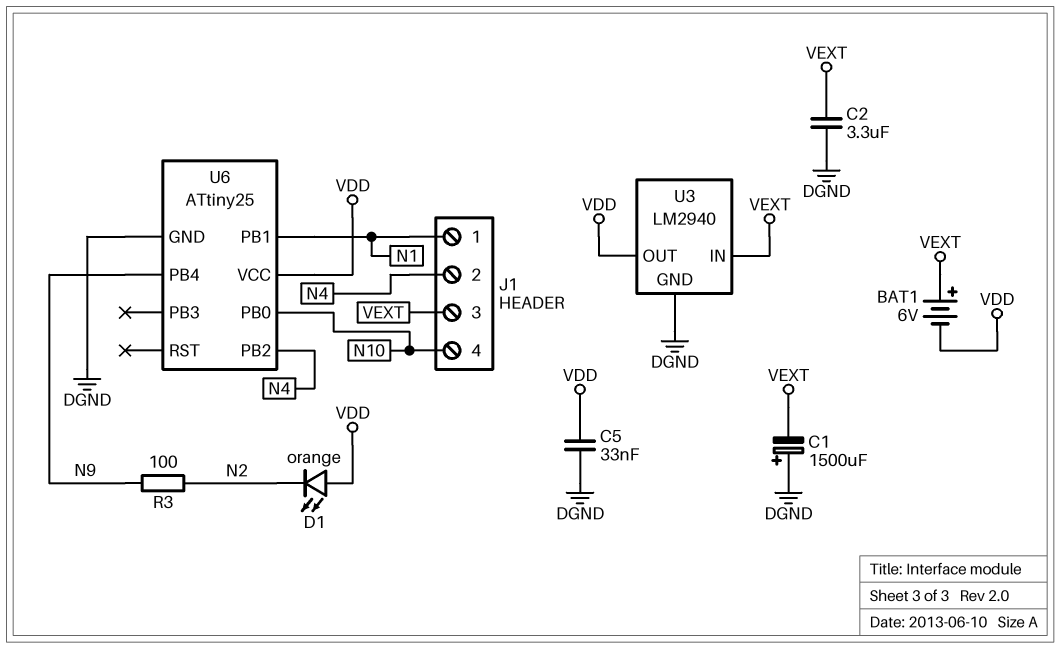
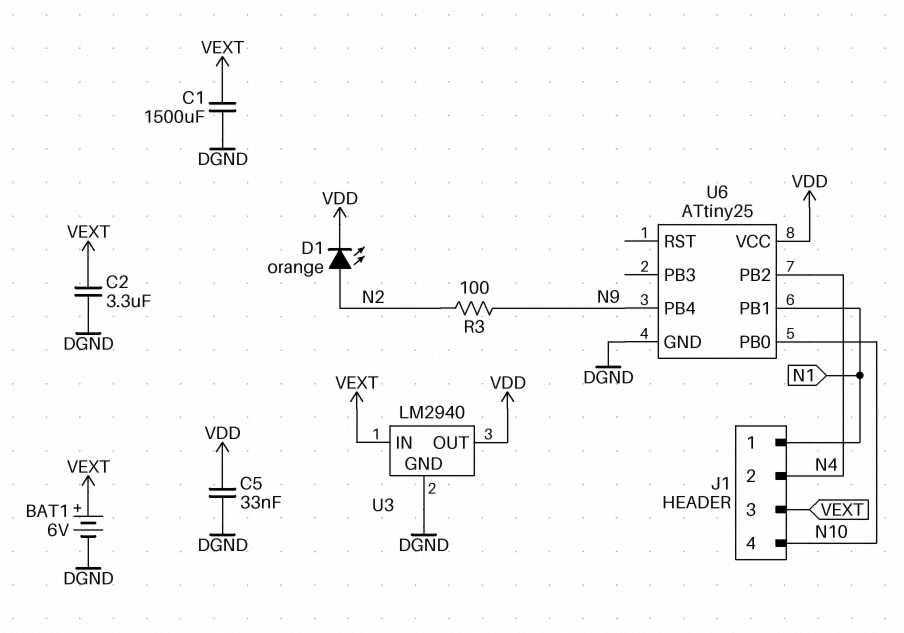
BAT1: 6V (plus VEXT, minus VDD) -> 6V (plus VEXT, minus DGND)
C1: 1500uF (plus DGND, minus VEXT) -> 1500uF (DGND, VEXT)
D1: LED orange (A VDD, K N2) -> LED orange (A N2, K VDD)

